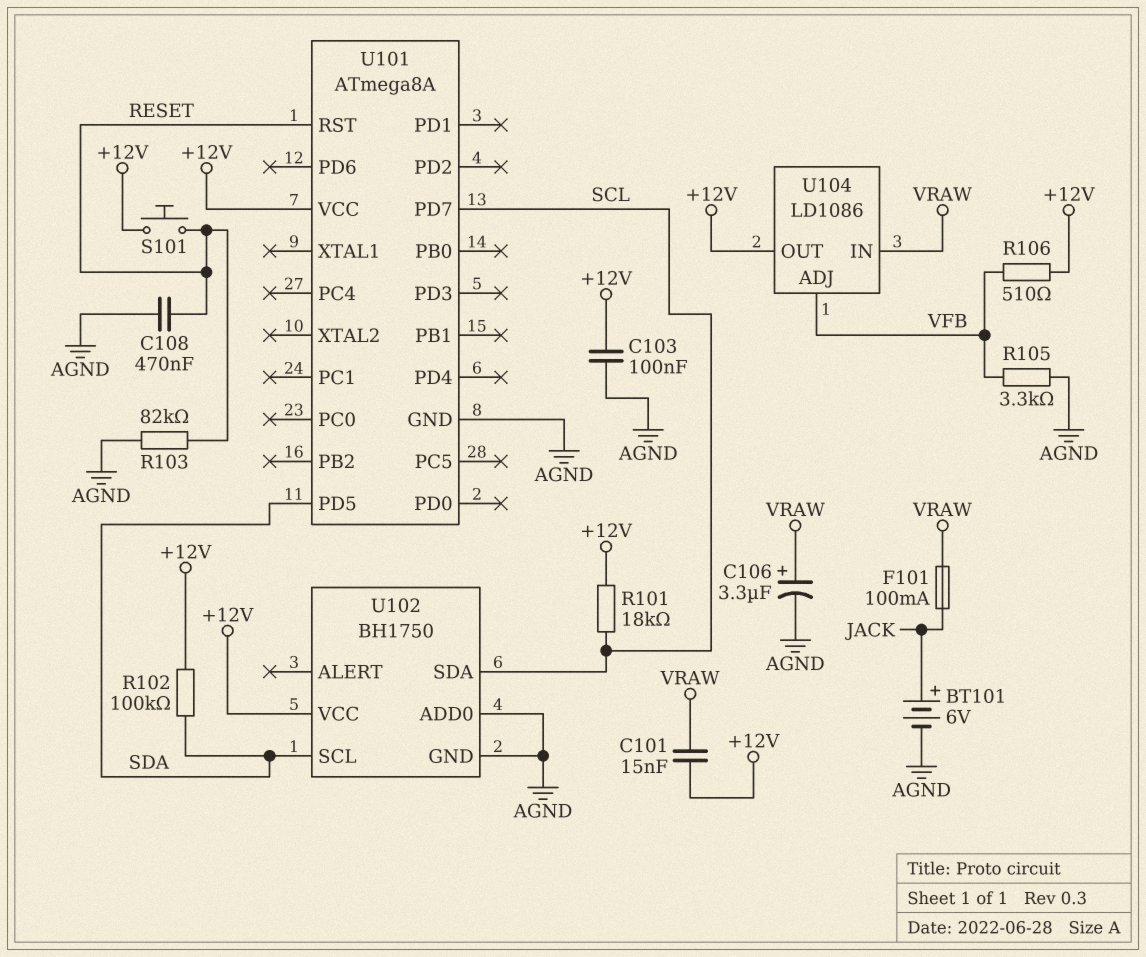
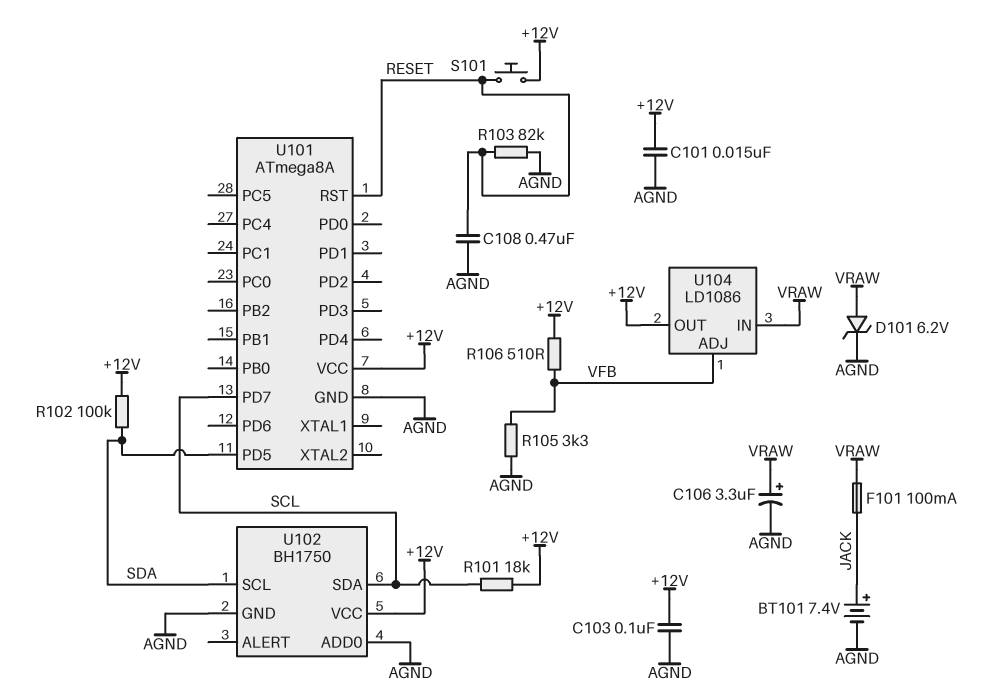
BT101: 6V (plus JACK, minus AGND) -> 7.4V (plus JACK, minus AGND)
C101: 15nF (+12V, VRAW) -> 15nF (+12V, AGND)
D101: none -> zener 6.2V (A VRAW, K AGND)

